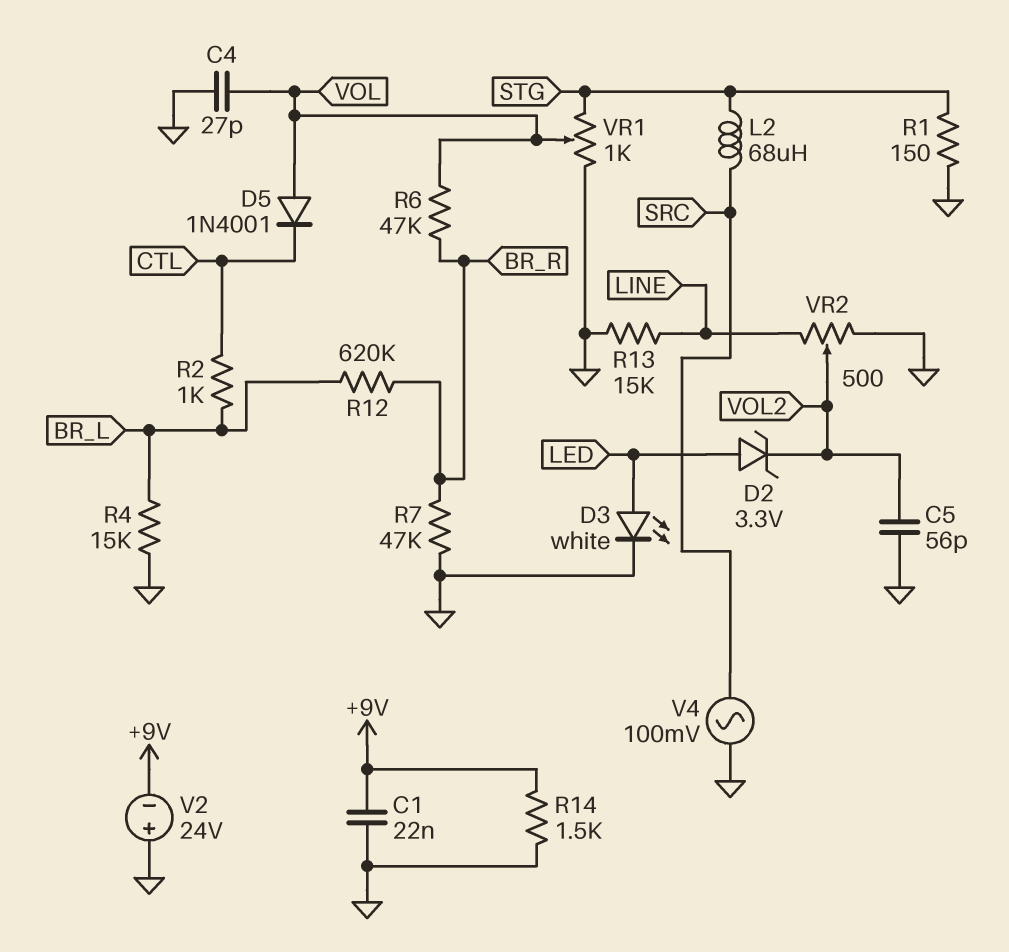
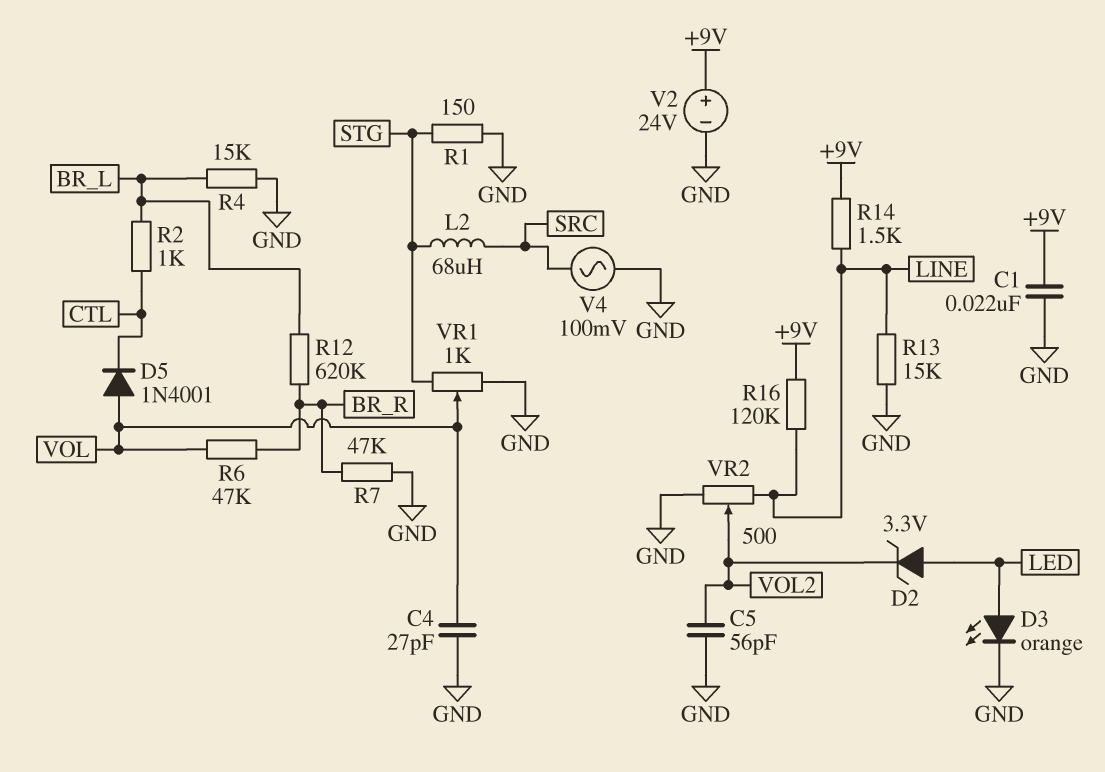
D3: LED white (A LED, K GND) -> LED orange (A LED, K GND)
R14: 1.5k (+9V, GND) -> 1.5k (+9V, LINE)
R16: none -> 120k (+9V, LINE)
V2: 24V (plus GND, minus +9V) -> 24V (plus +9V, minus GND)

